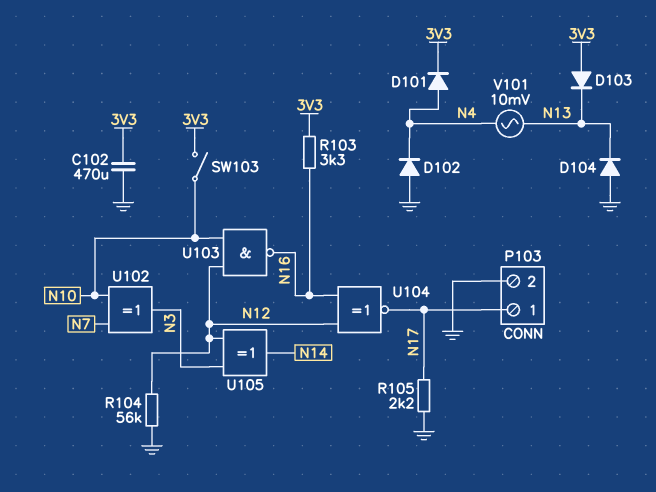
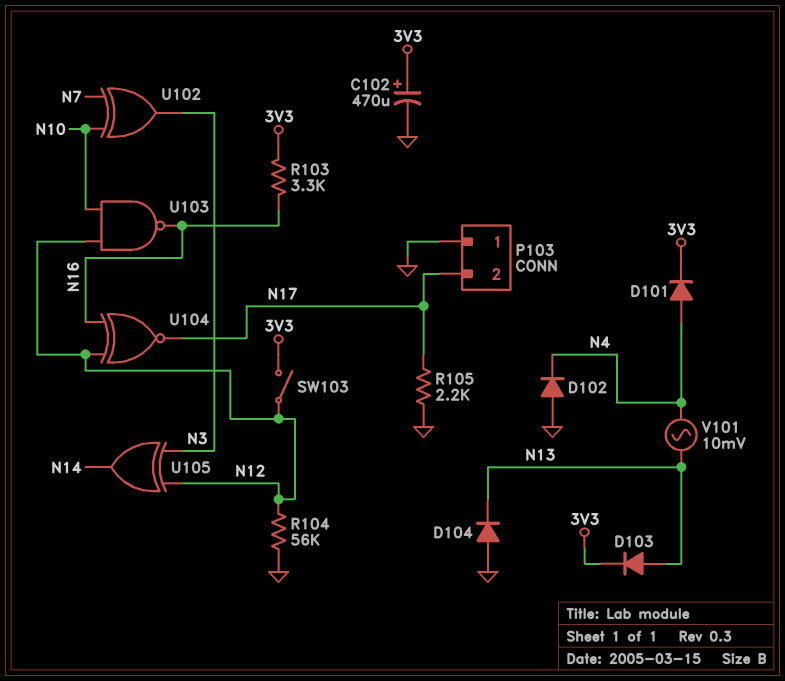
C102: 470uF (3V3, GND) -> 470uF (plus 3V3, minus GND)
D103: diode (A 3V3, K N13) -> diode (A N13, K 3V3)
P103 pin 1: N17 -> GND
P103 pin 2: GND -> N17
SW103: switch (3V3, N10) -> switch (3V3, N12)

